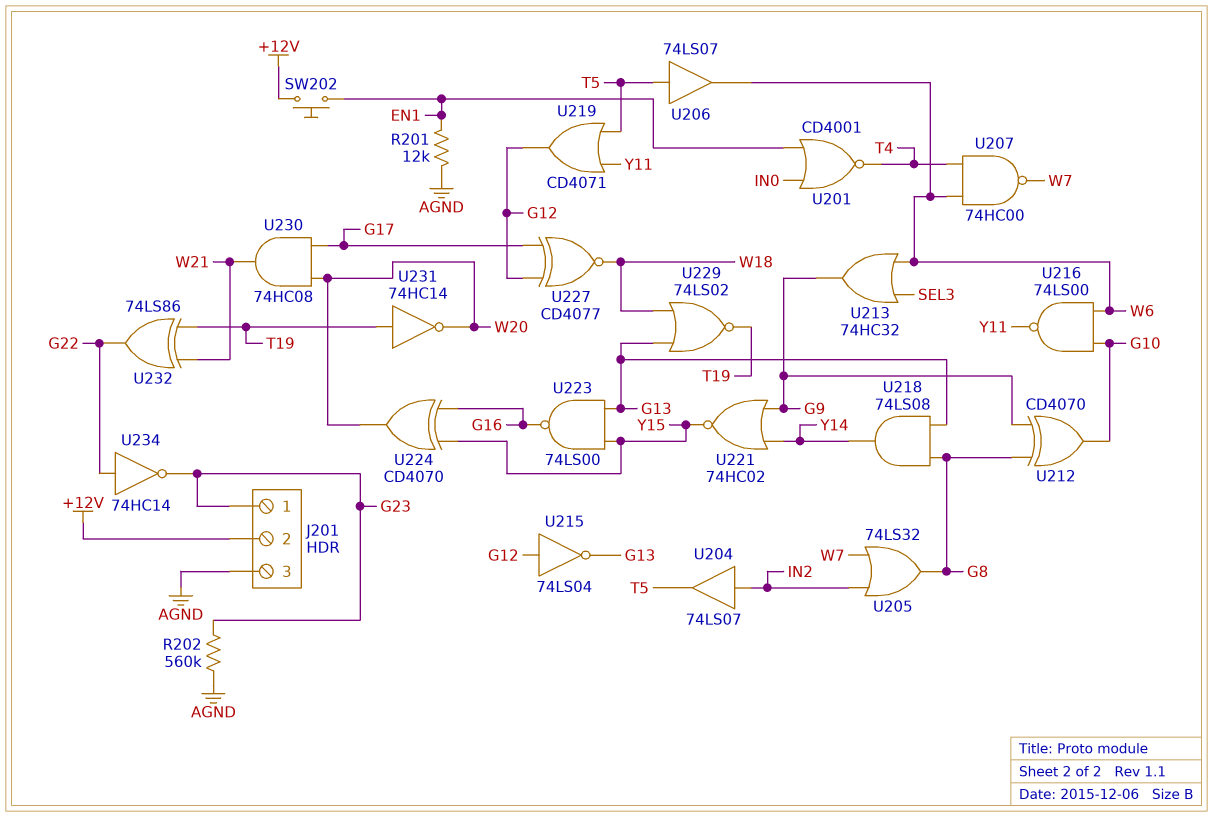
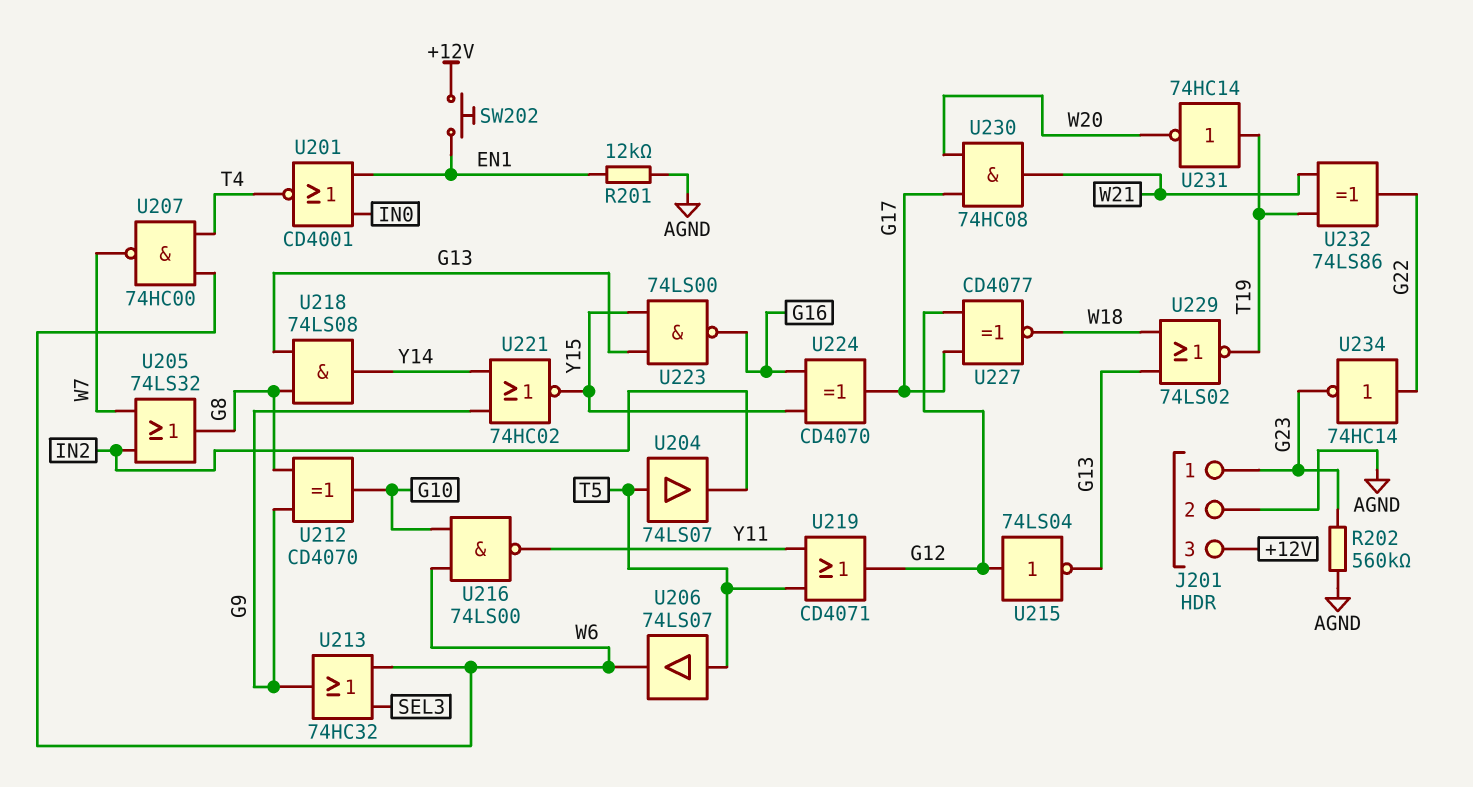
J201 pin 2: +12V -> AGND
J201 pin 3: AGND -> +12V
U204: buffer 74LS07 (in IN2, out T5) -> buffer 74LS07 (in T5, out IN2)
U224: XOR CD4070 (in G16, in Y15, out W20) -> XOR CD4070 (in G16, in Y15, out G17)

